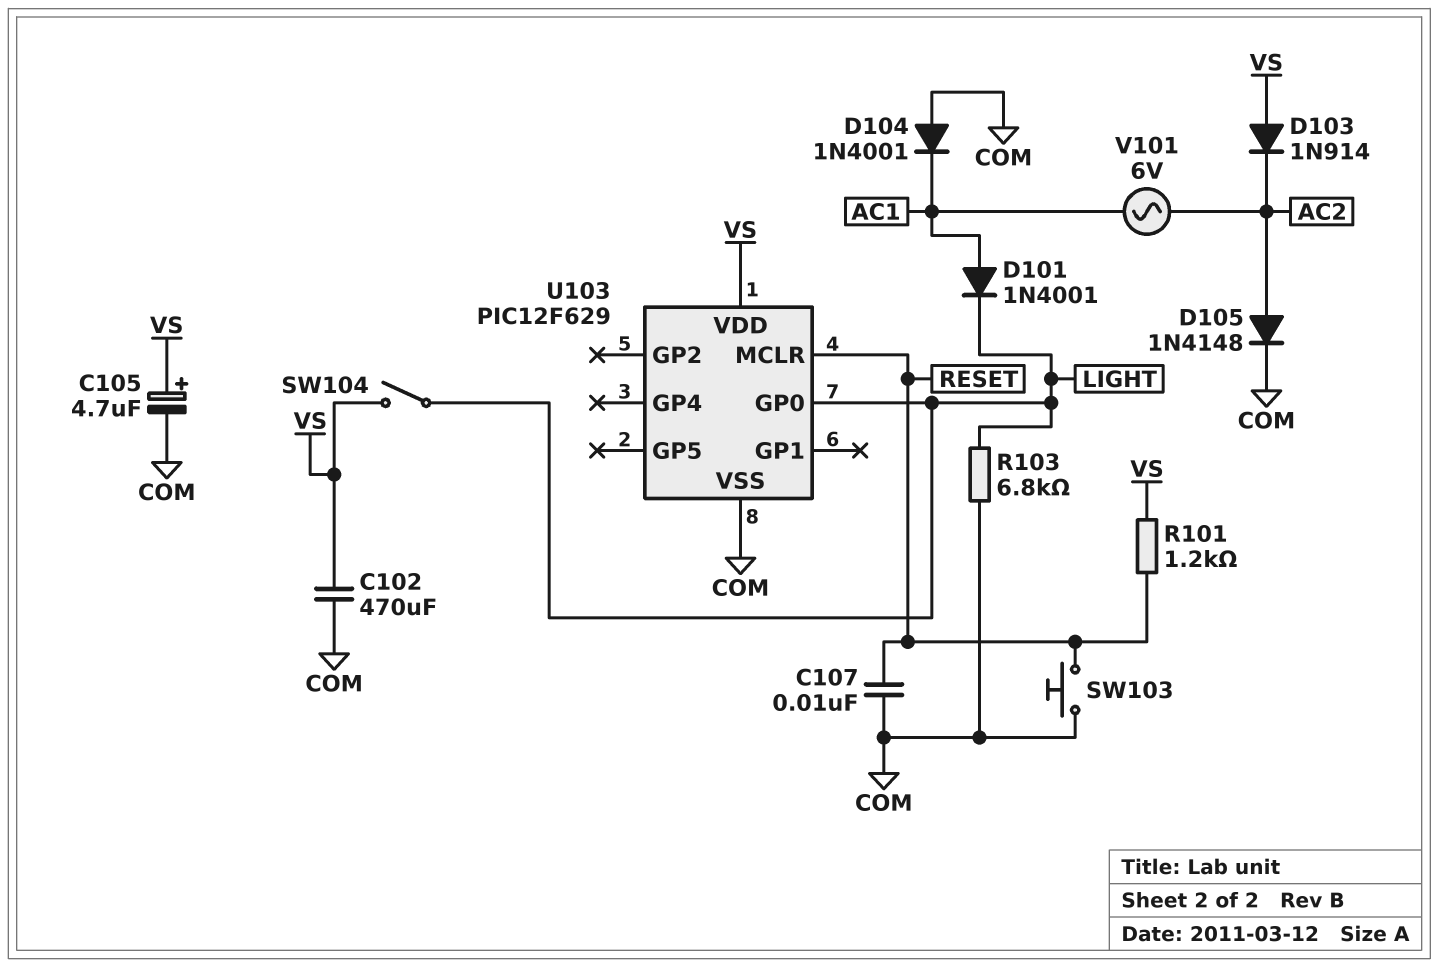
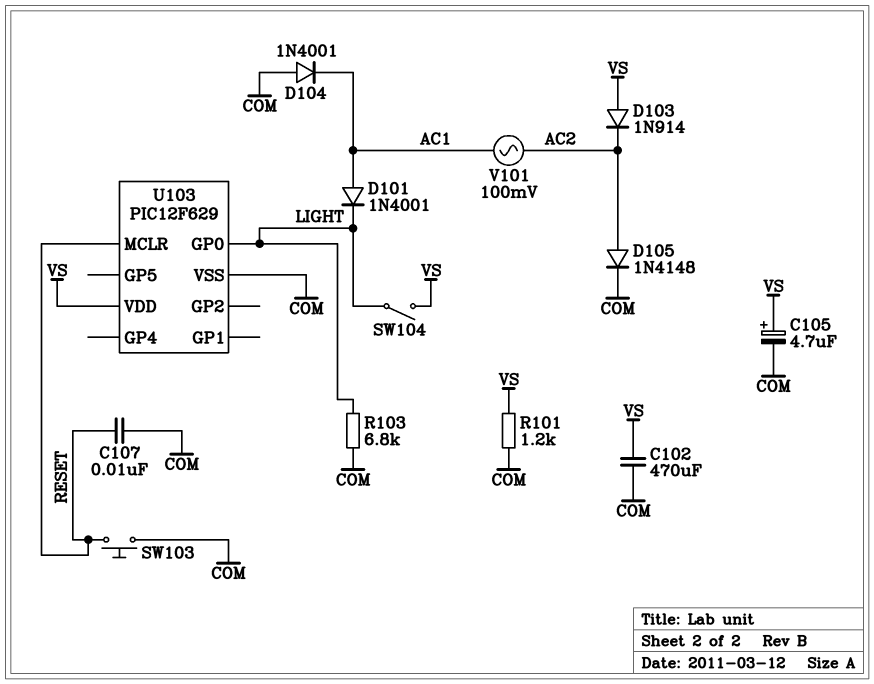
R101: 1.2k (RESET, VS) -> 1.2k (COM, VS)
V101: AC 6V (AC1, AC2) -> AC 100mV (AC1, AC2)

